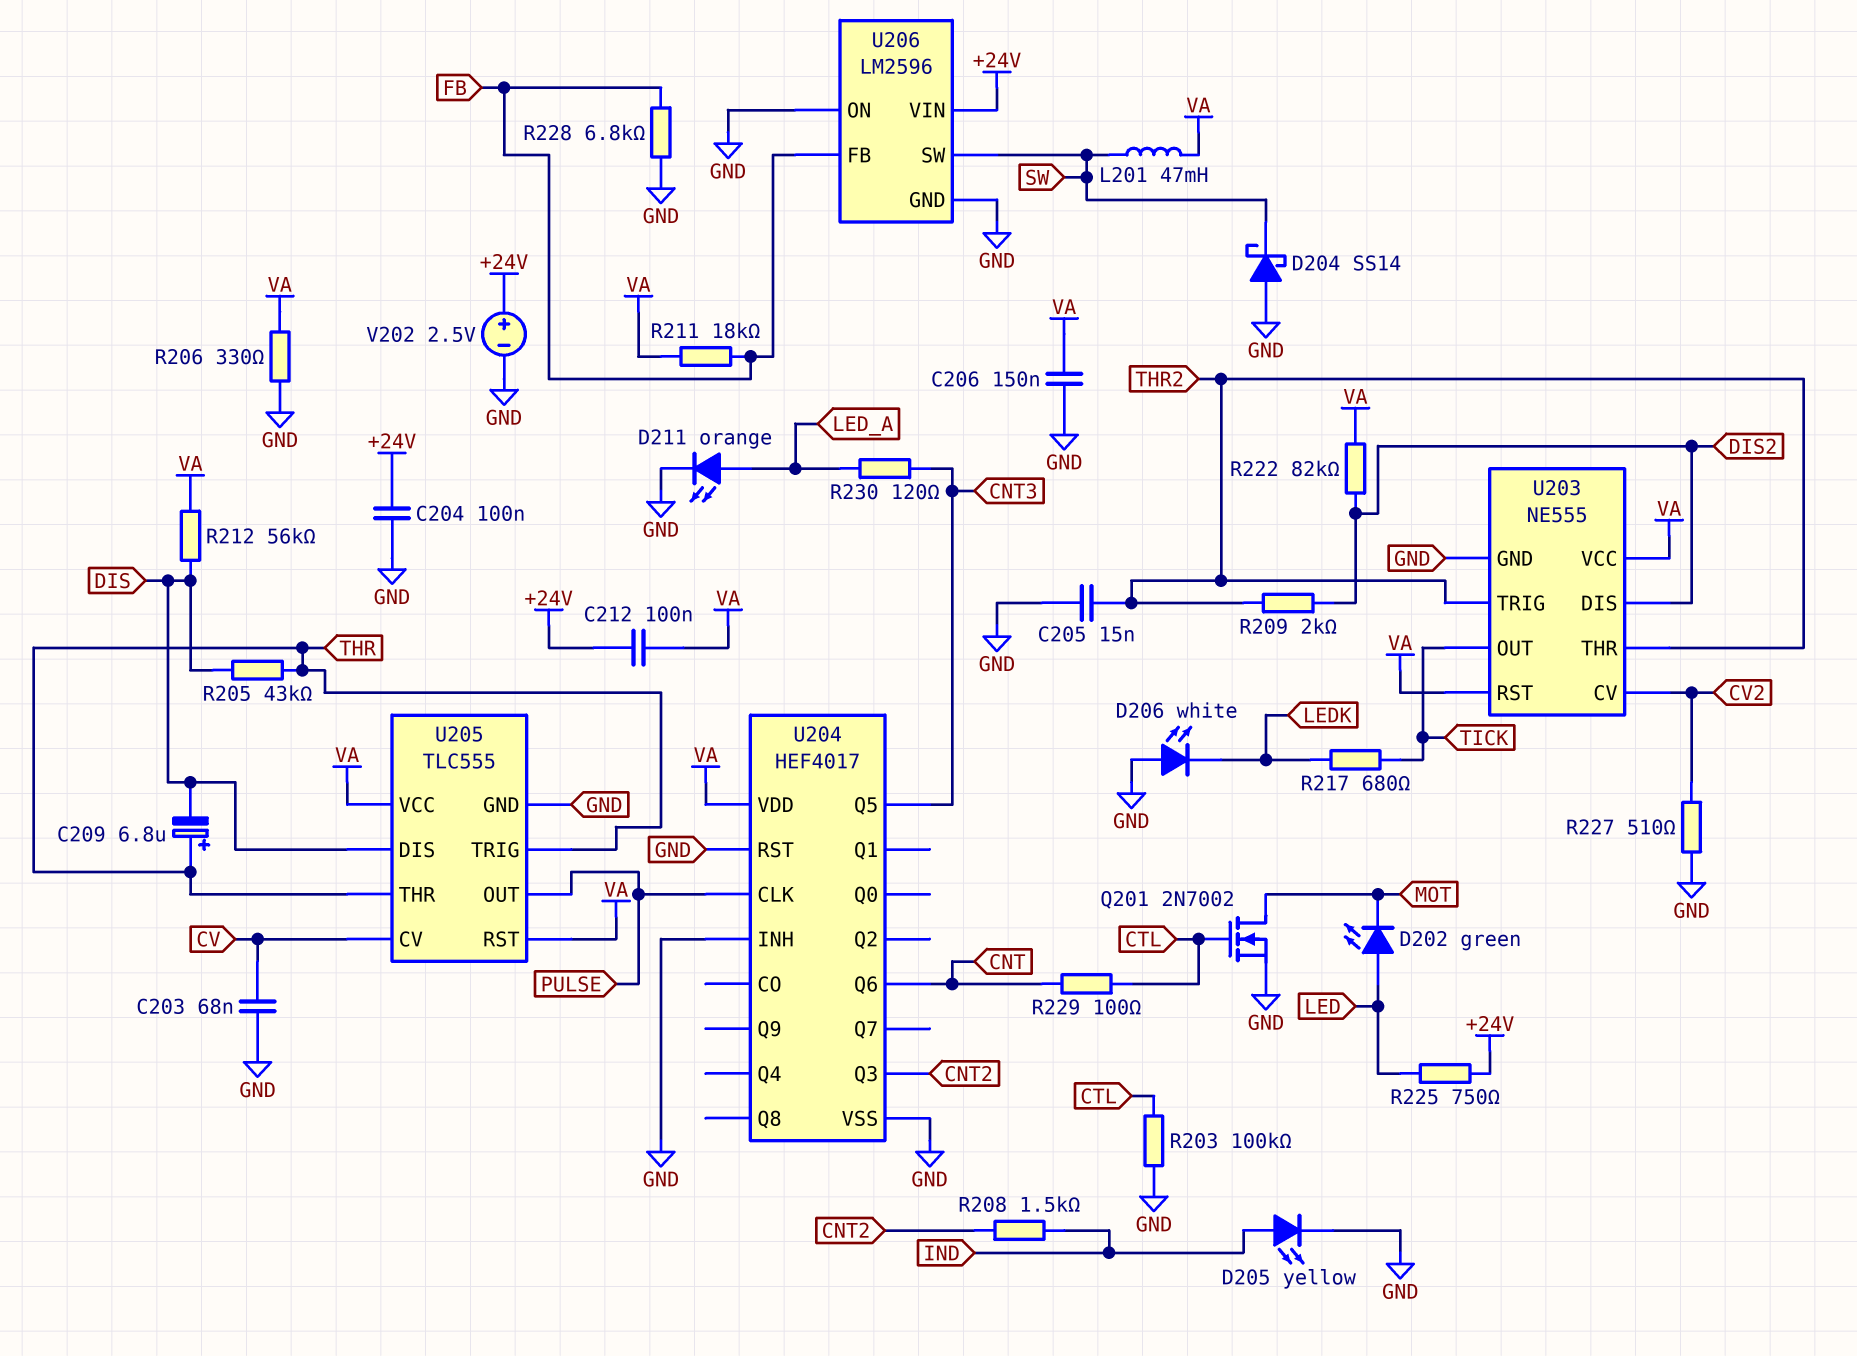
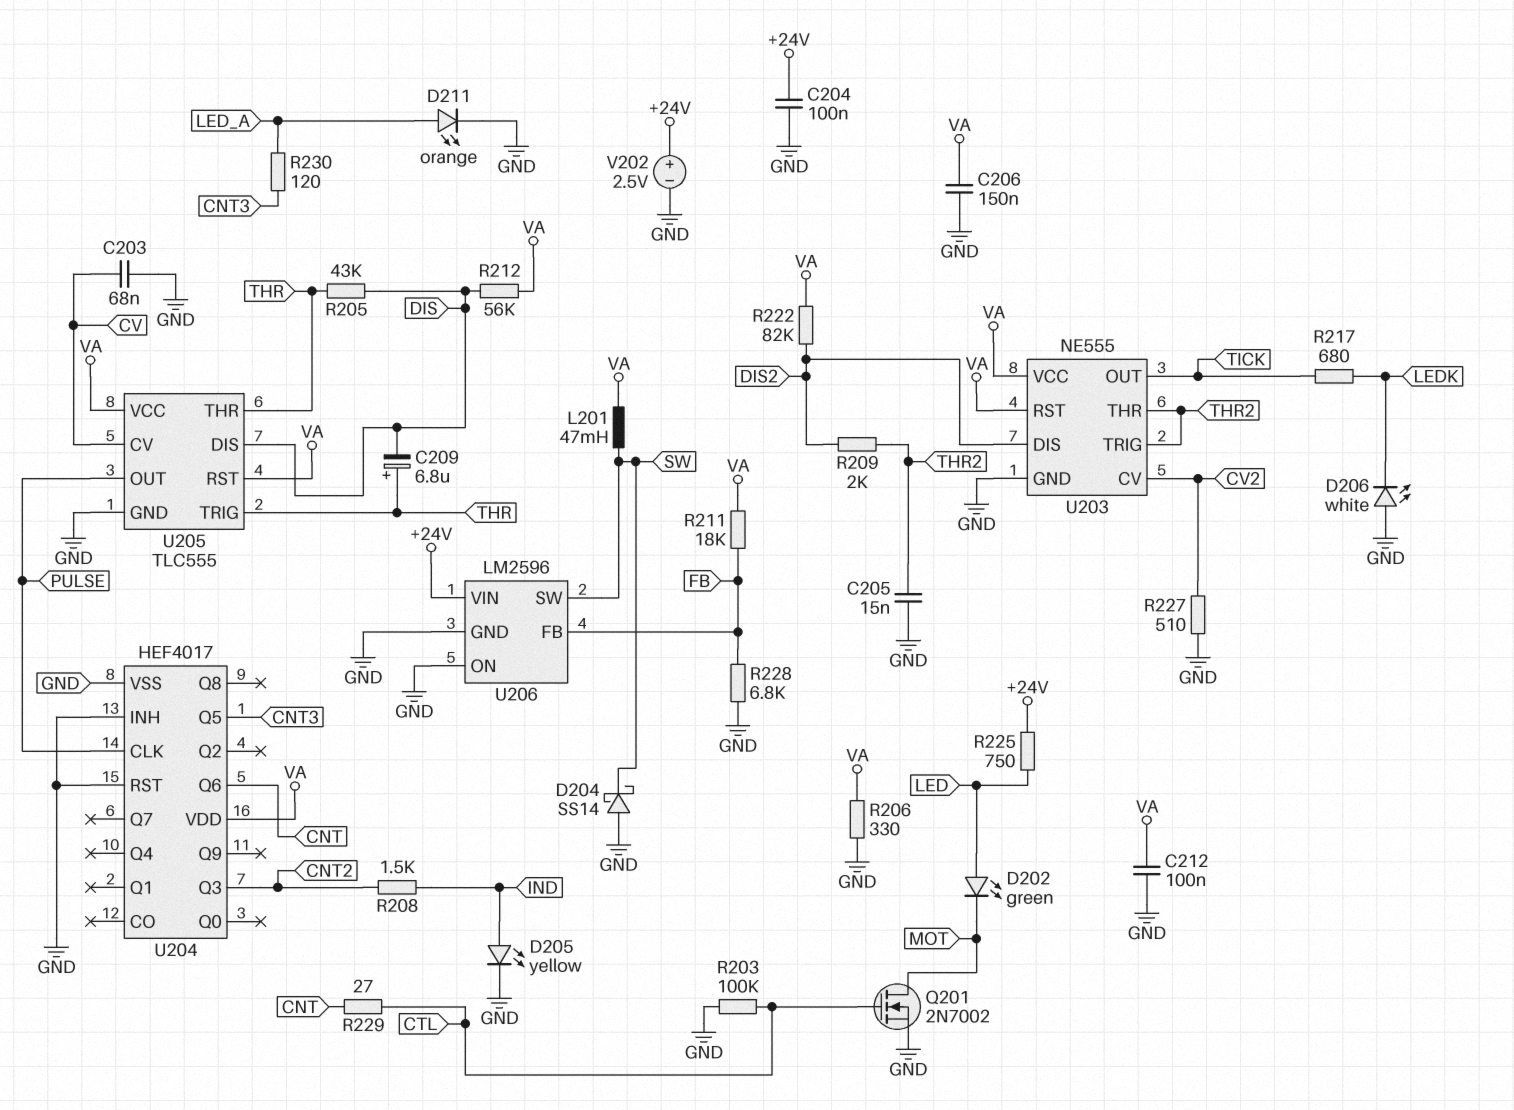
C212: 100nF (+24V, VA) -> 100nF (GND, VA)
R229: 100 (CNT, CTL) -> 27 (CNT, CTL)

